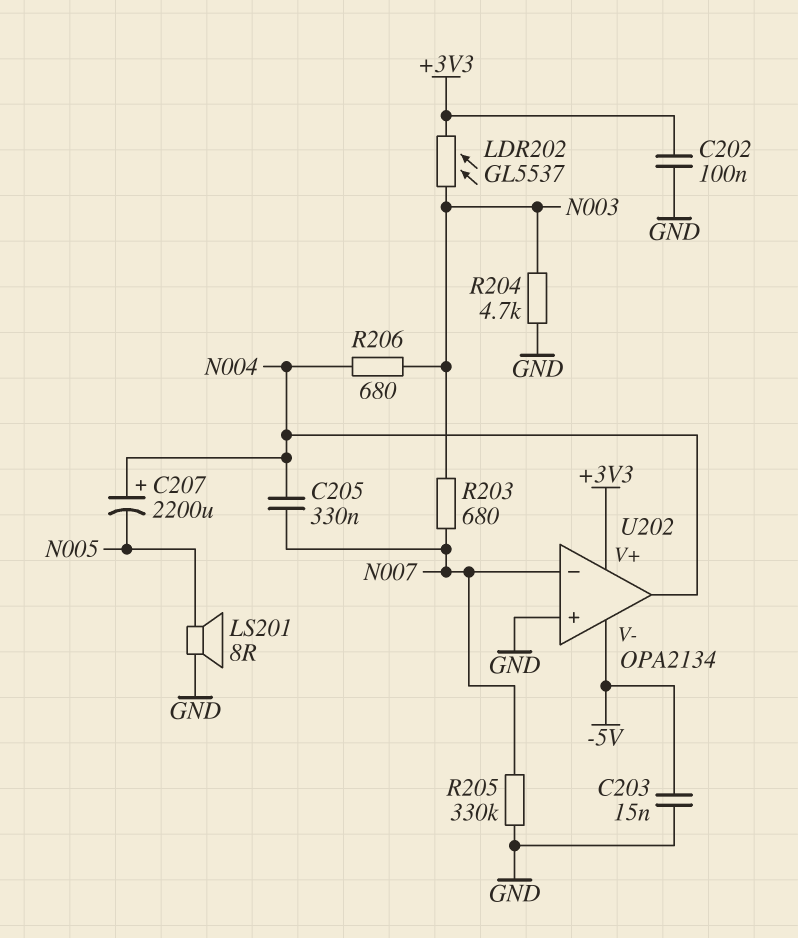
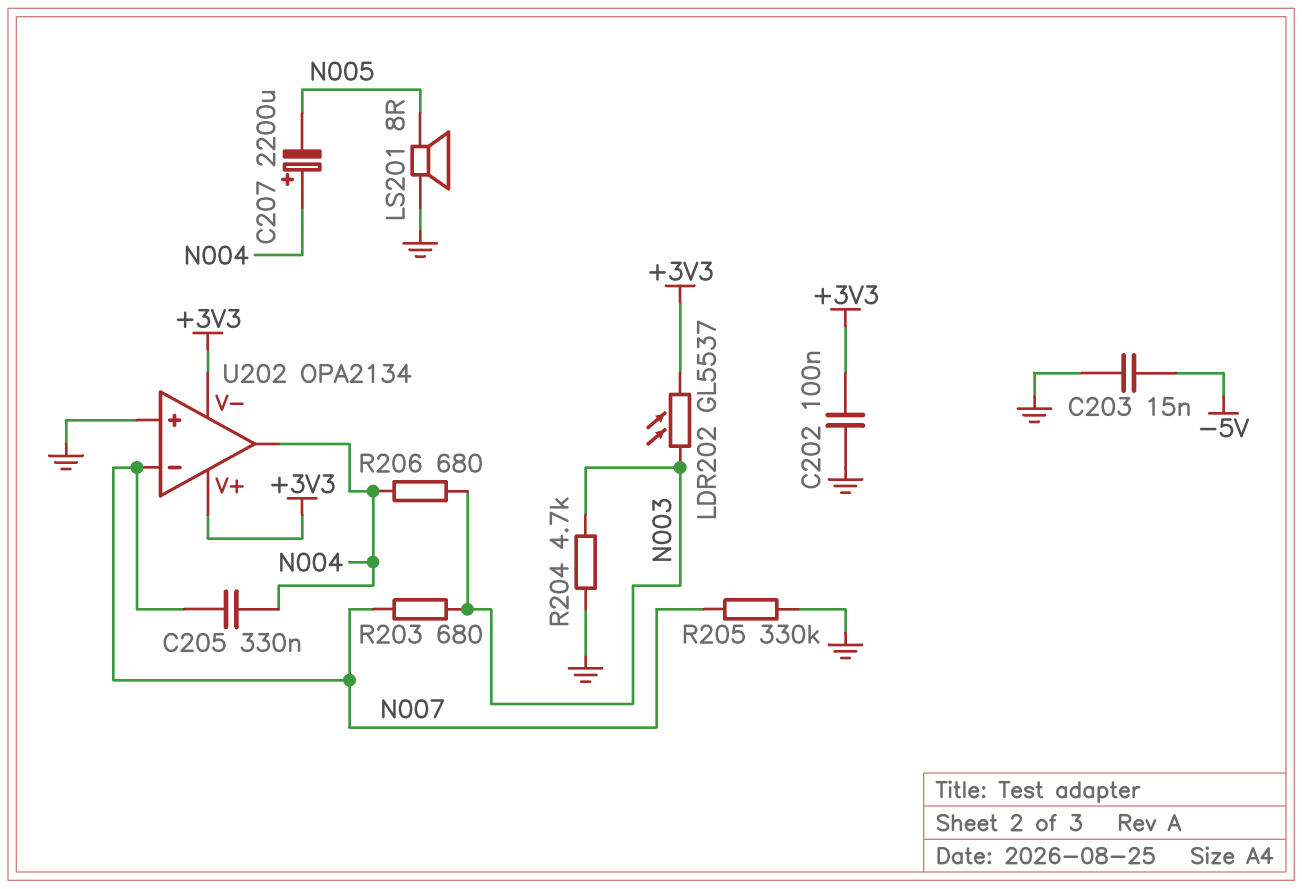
U202 pin V-: -5V -> +3V3

